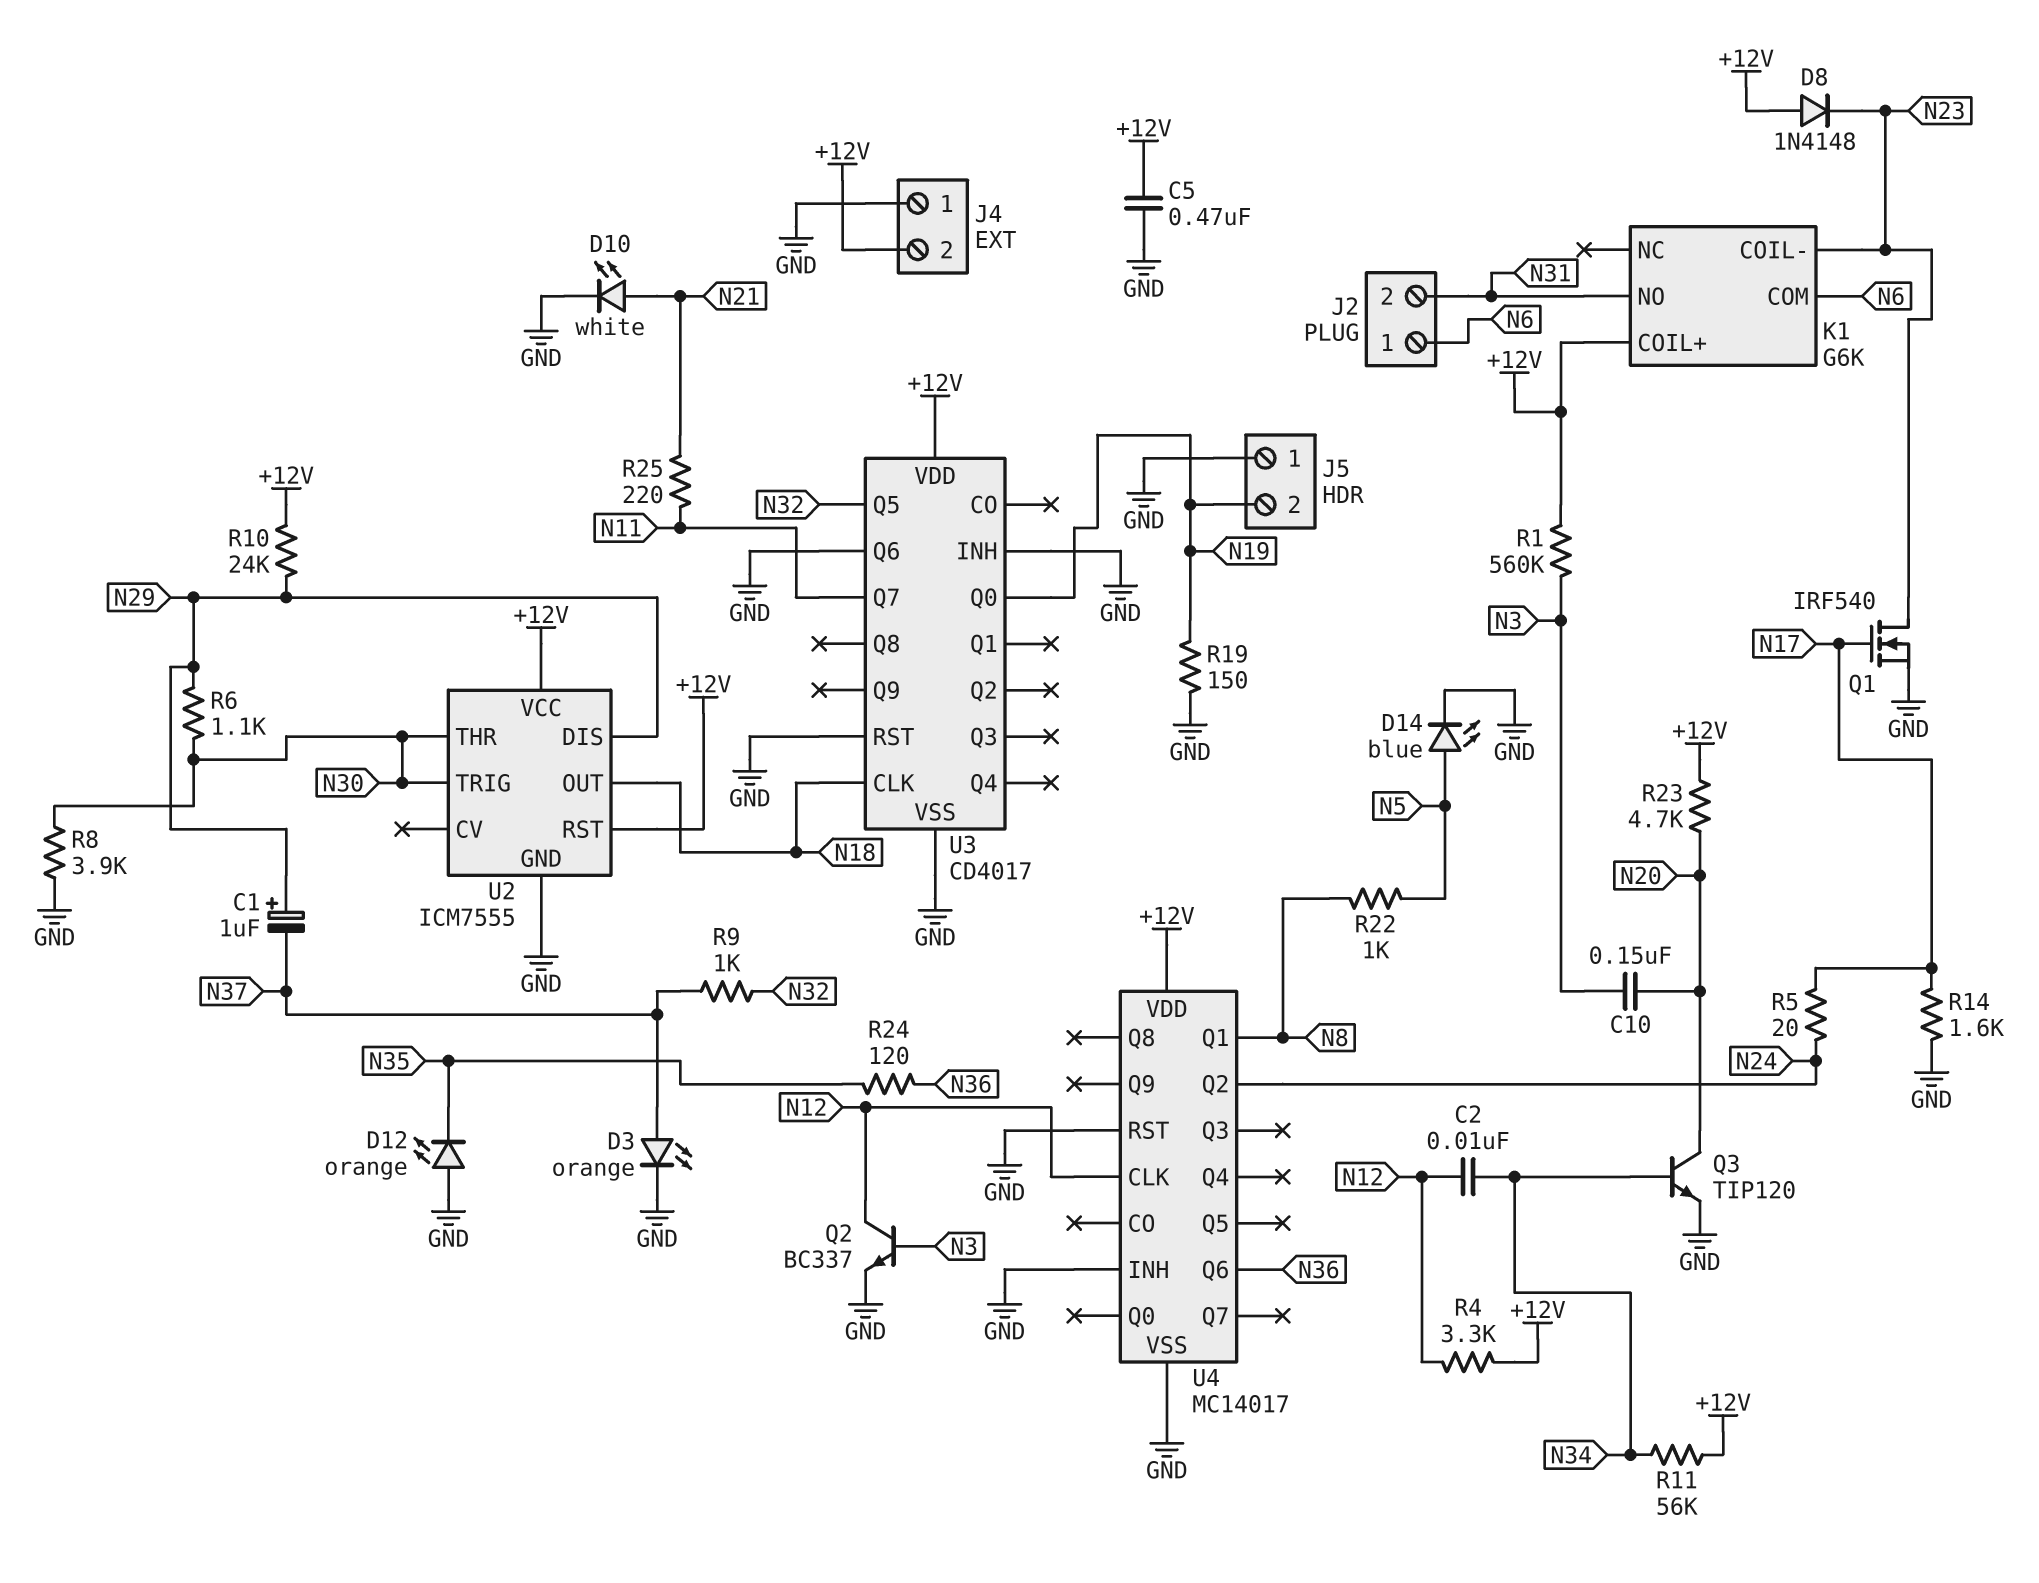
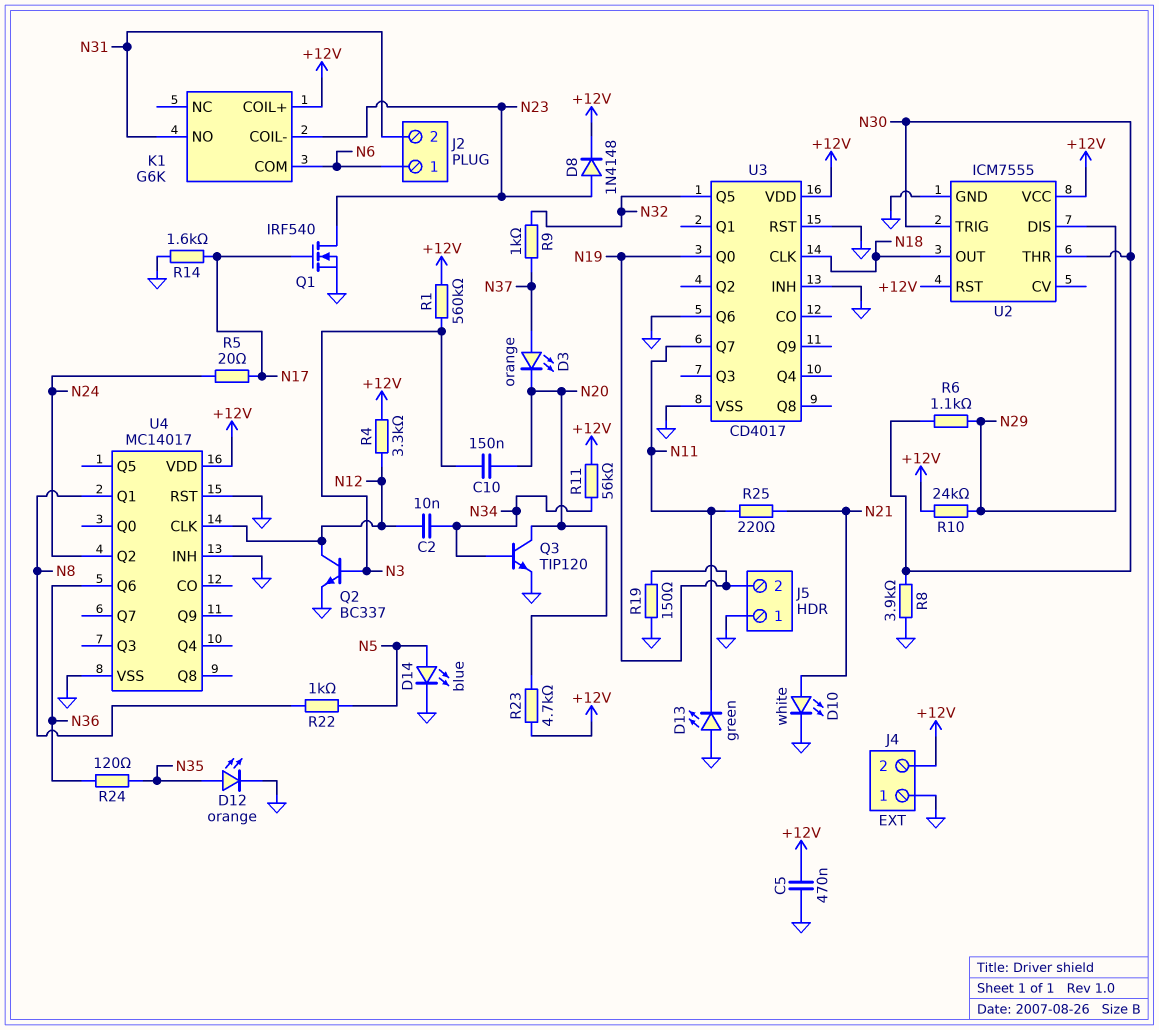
C1: 1uF (plus N29, minus N37) -> none
D3: LED orange (A N37, K GND) -> LED orange (A N37, K N20)
D8: diode 1N4148 (A +12V, K N23) -> diode 1N4148 (A N23, K +12V)
D12: LED orange (A GND, K N35) -> LED orange (A N35, K GND)
D13: none -> LED green (A GND, K N11)

